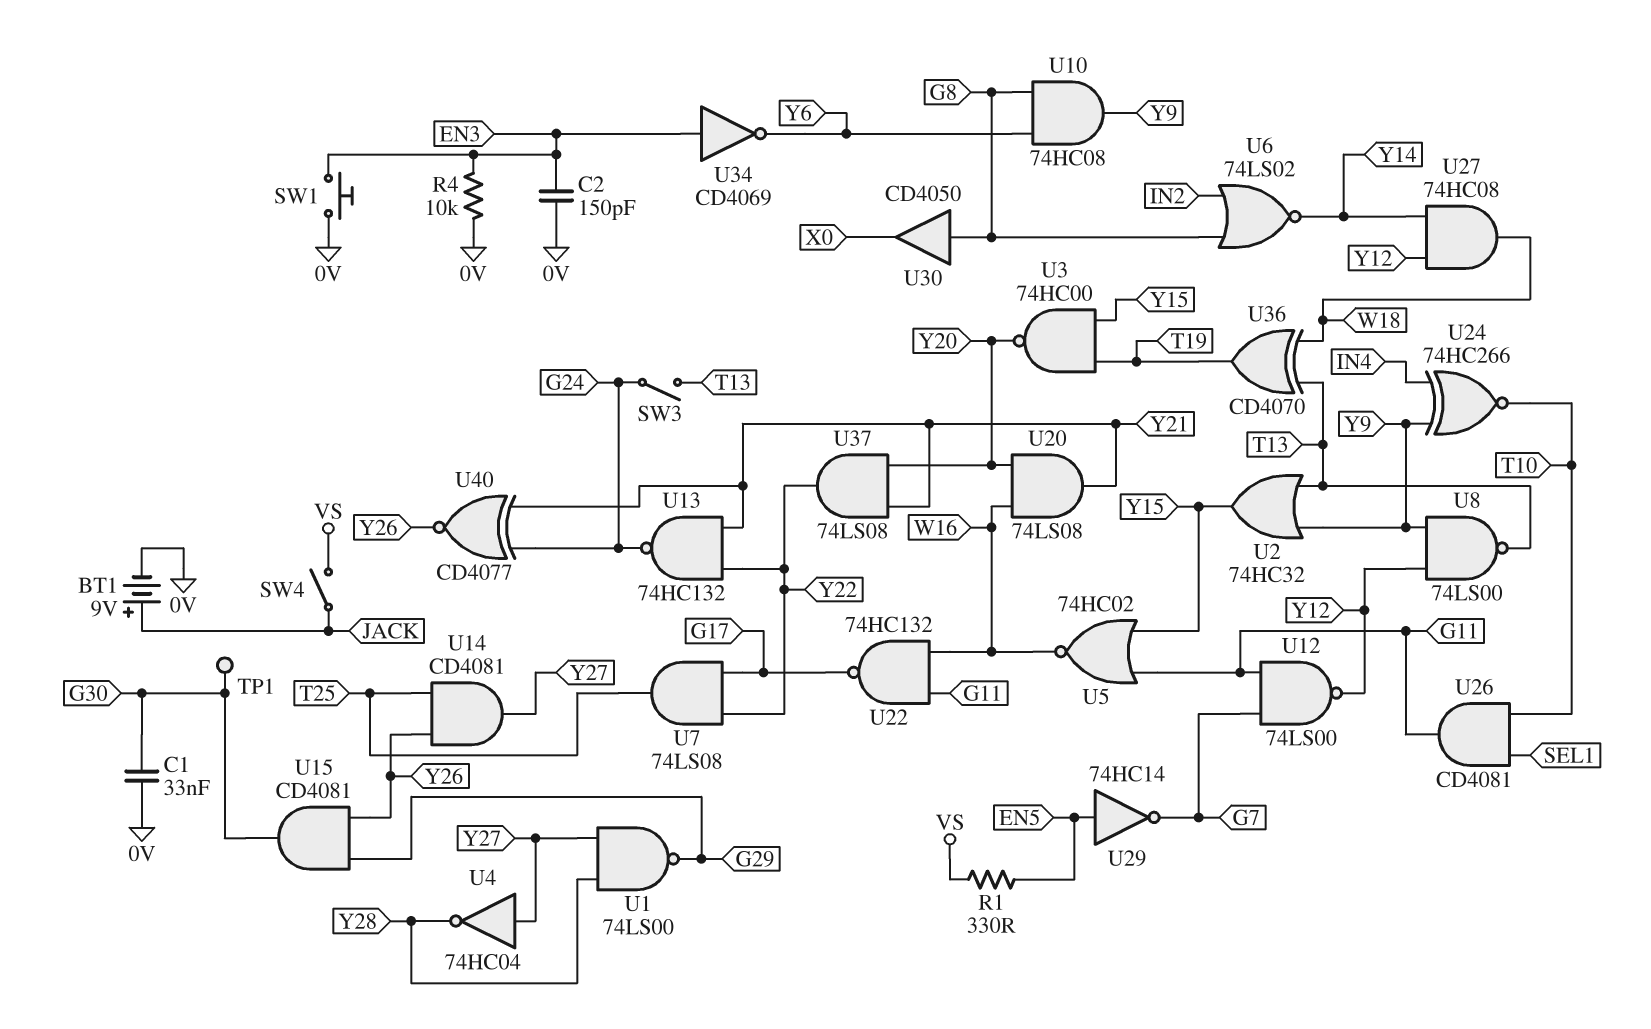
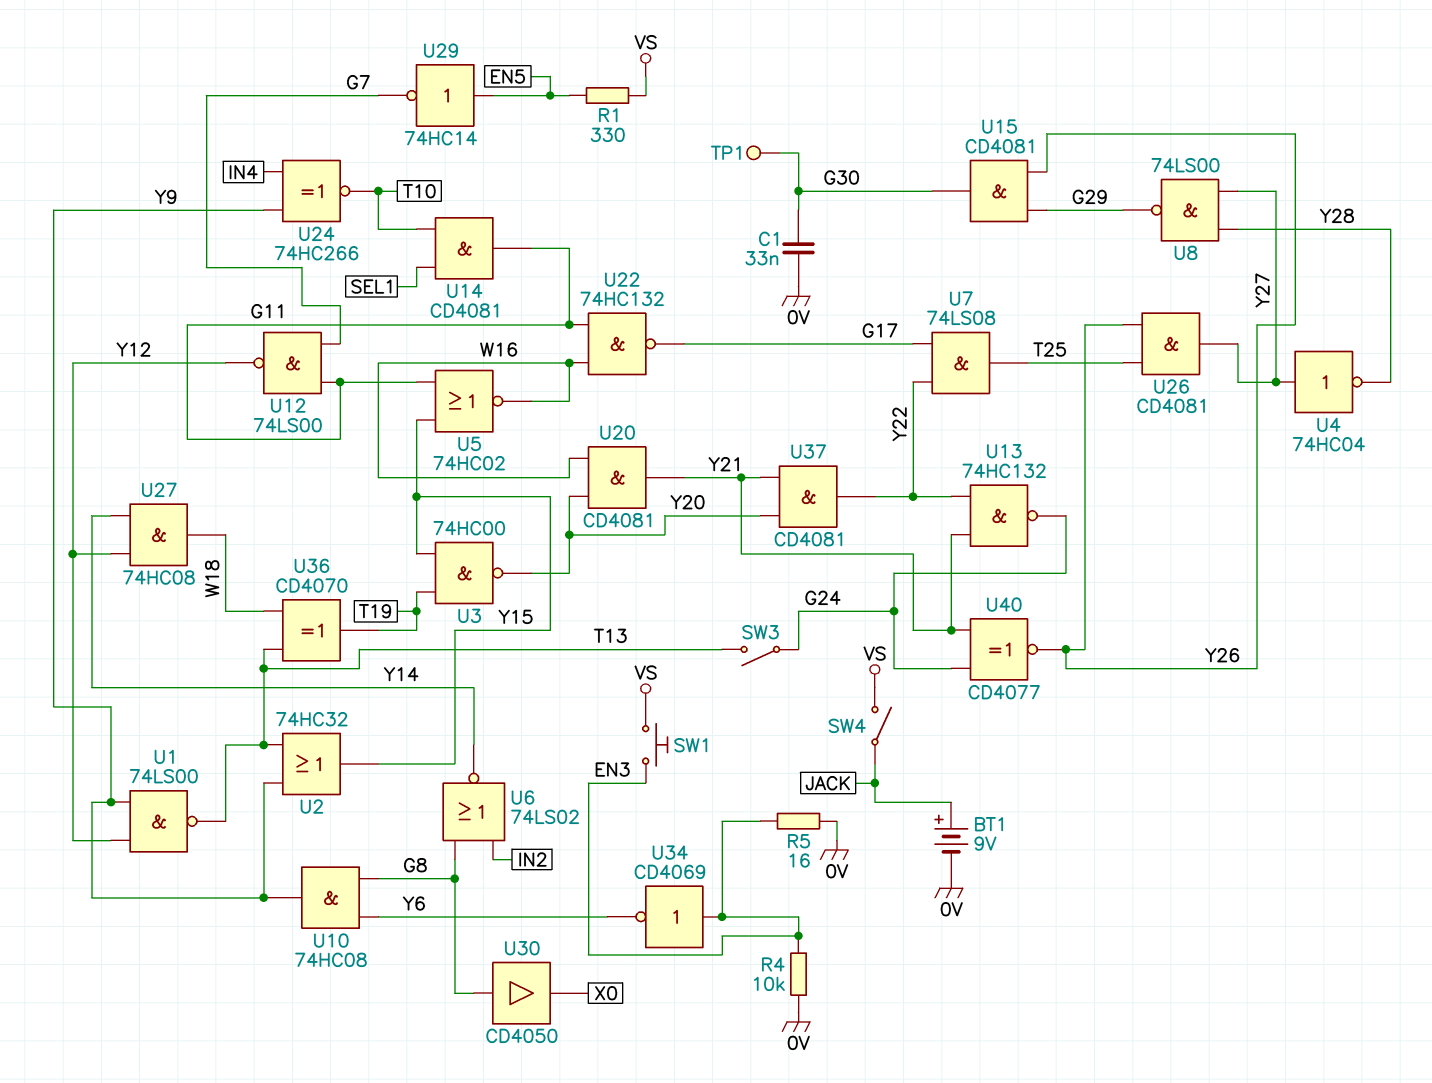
C2: 150pF (0V, EN3) -> none
R5: none -> 16 (0V, EN3)
SW1: button (0V, EN3) -> button (EN3, VS)
U1: NAND 74LS00 (in Y27, in Y28, out G29) -> NAND 74LS00 (in Y9, in Y12, out T13)
U8: NAND 74LS00 (in Y9, in Y12, out T13) -> NAND 74LS00 (in Y27, in Y28, out G29)
U14: AND CD4081 (in T25, in Y26, out Y27) -> AND CD4081 (in SEL1, in T10, out G11)
U20: AND 74LS08 (in W16, in Y20, out Y21) -> AND CD4081 (in W16, in Y20, out Y21)
U26: AND CD4081 (in SEL1, in T10, out G11) -> AND CD4081 (in T25, in Y26, out Y27)
U37: AND 74LS08 (in Y20, in Y21, out Y22) -> AND CD4081 (in Y20, in Y21, out Y22)

